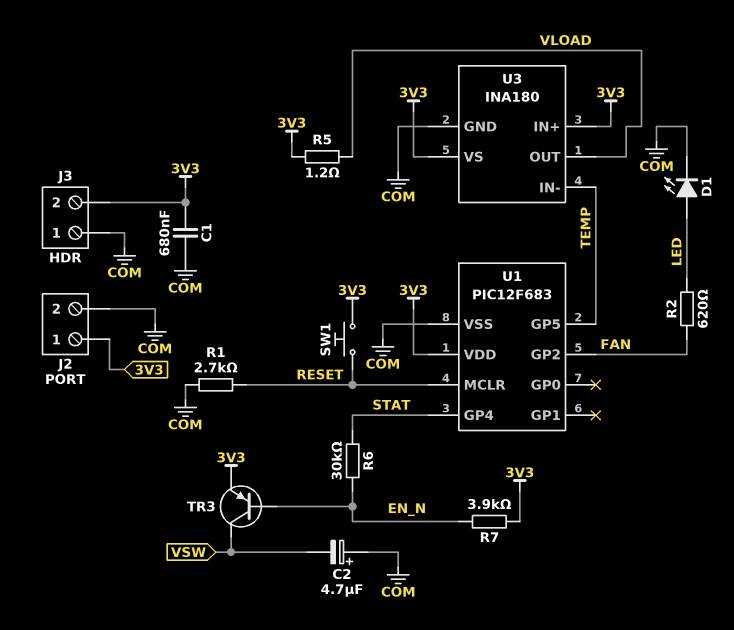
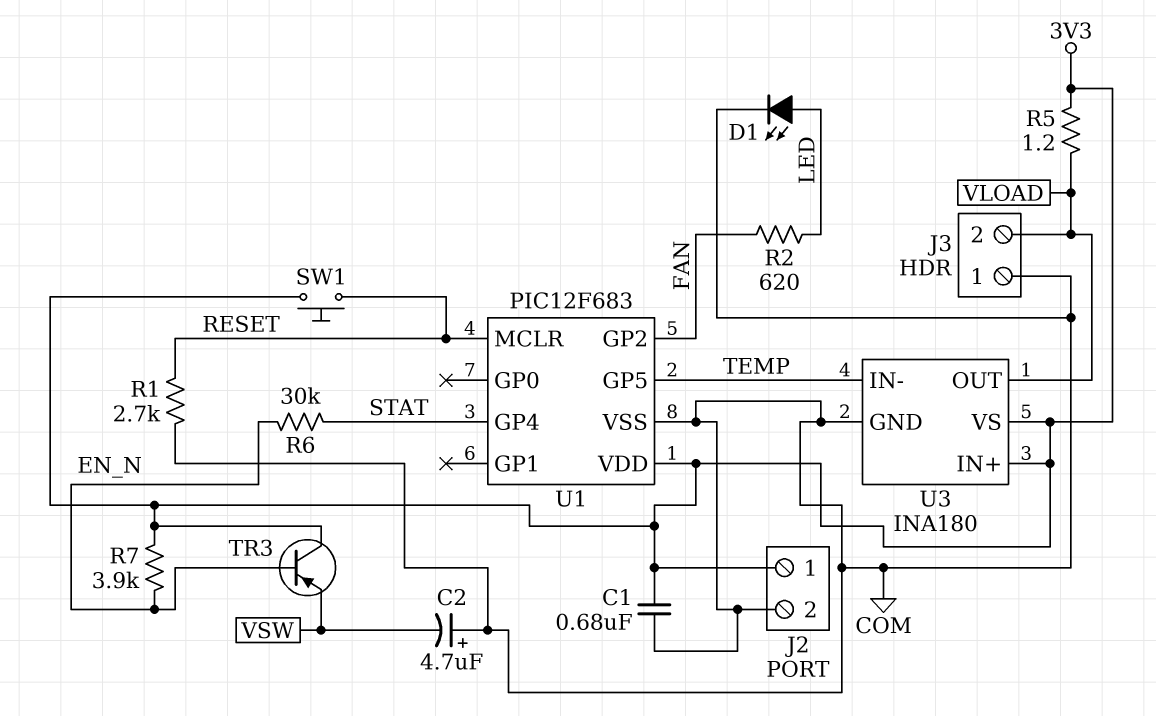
J3 pin 2: 3V3 -> VLOAD
TR3: PNP (B EN_N, C VSW, E 3V3) -> PNP (B EN_N, C 3V3, E VSW)

